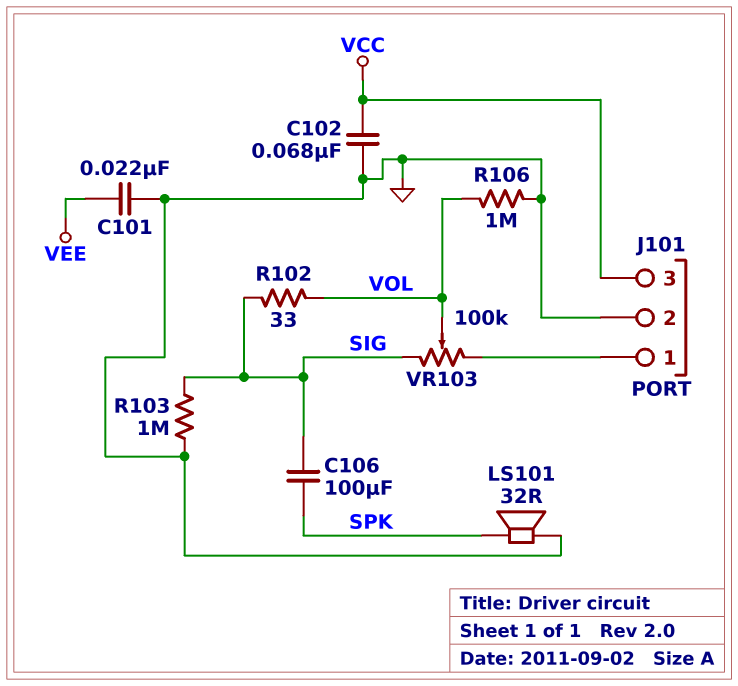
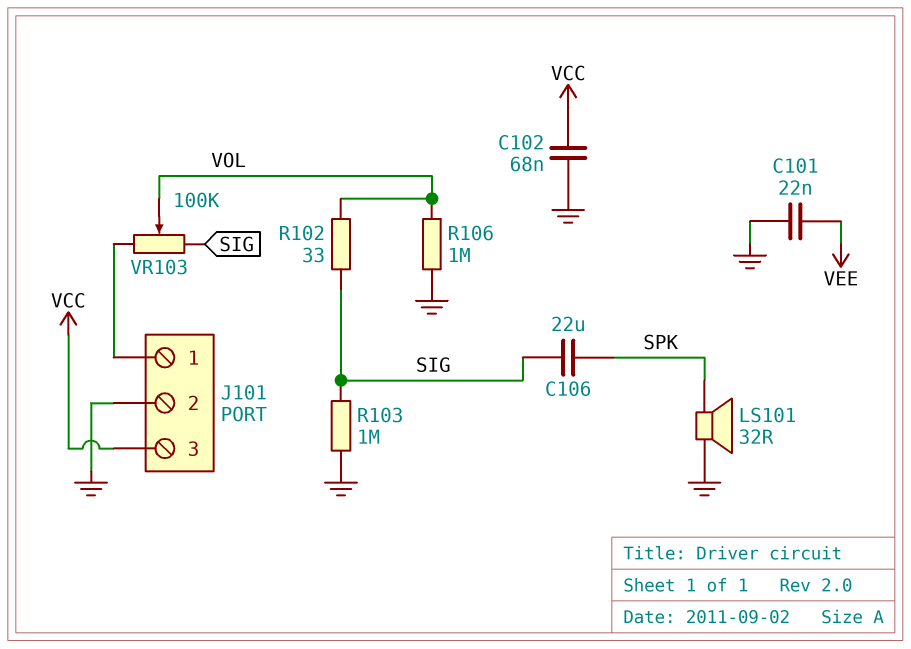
C106: 100uF (SIG, SPK) -> 22uF (SIG, SPK)

